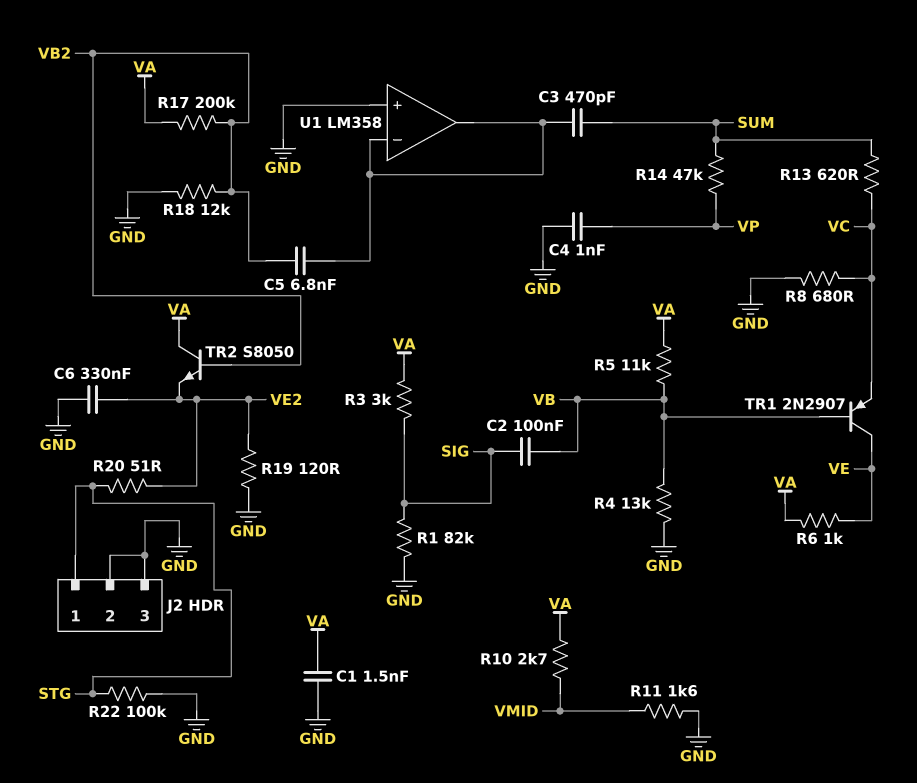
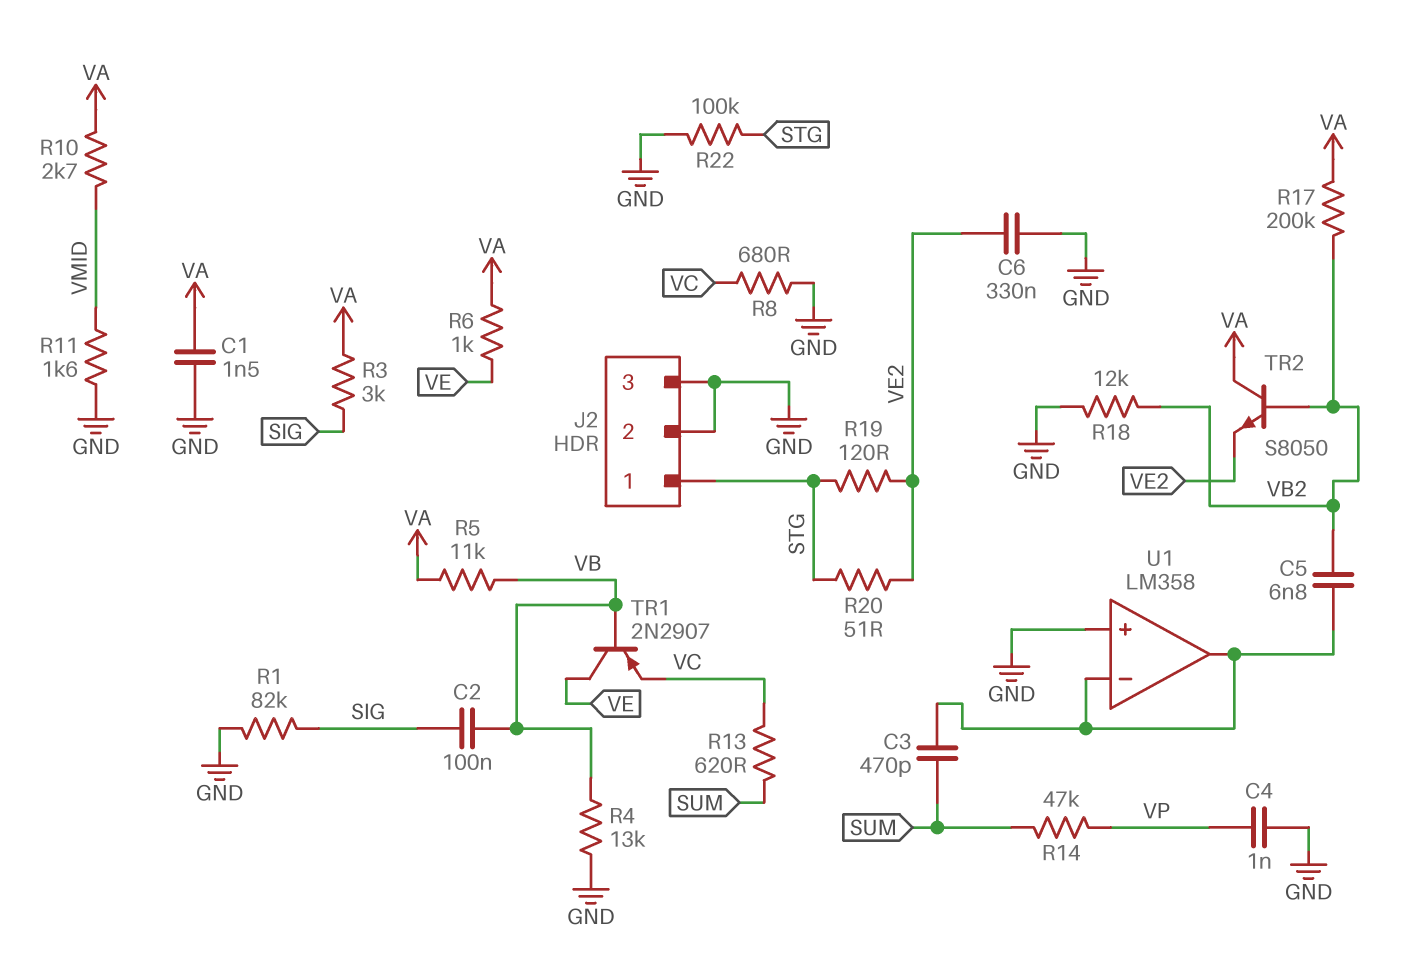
R19: 120 (GND, VE2) -> 120 (STG, VE2)

